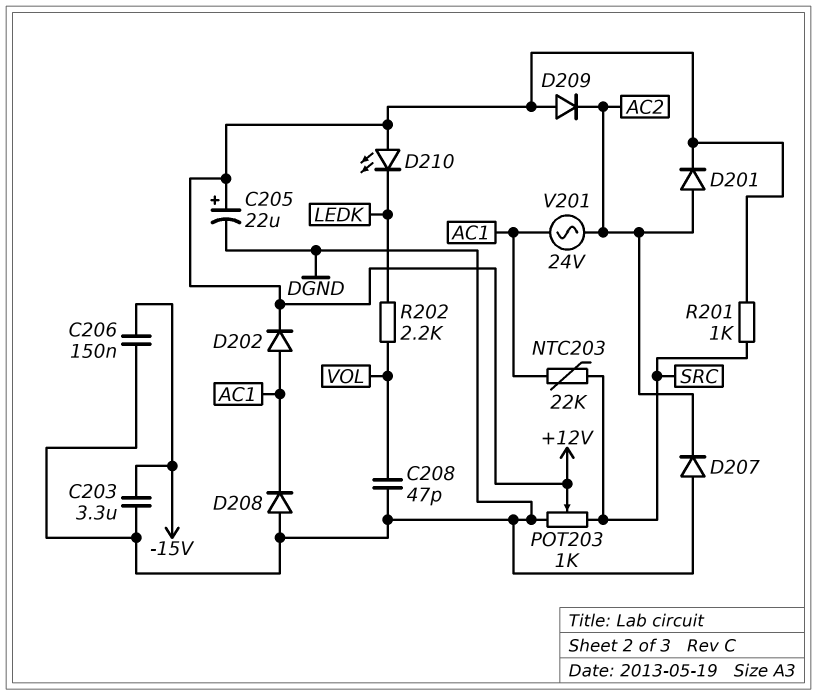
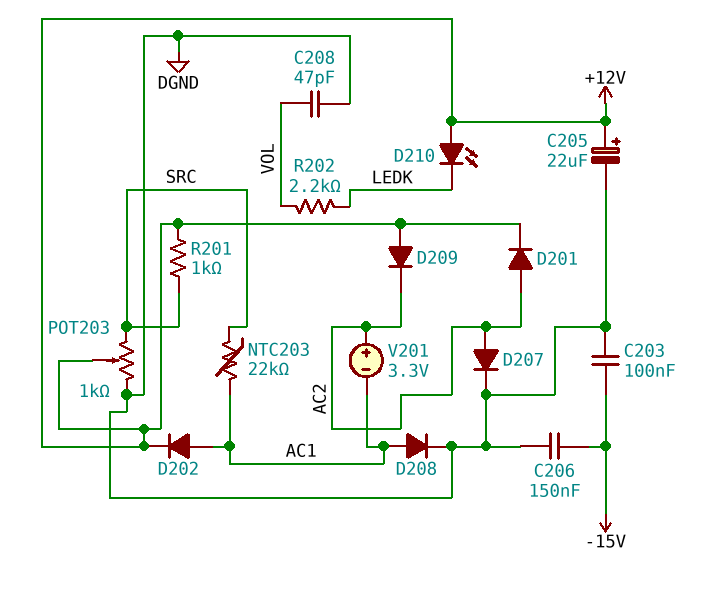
C203: 3.3uF (-15V, DGND) -> 100nF (-15V, DGND)
D207: diode (A DGND, K AC2) -> diode (A AC2, K DGND)
D208: diode (A DGND, K AC1) -> diode (A AC1, K DGND)
V201: AC 24V (AC1, AC2) -> 3.3V (plus AC2, minus AC1)

